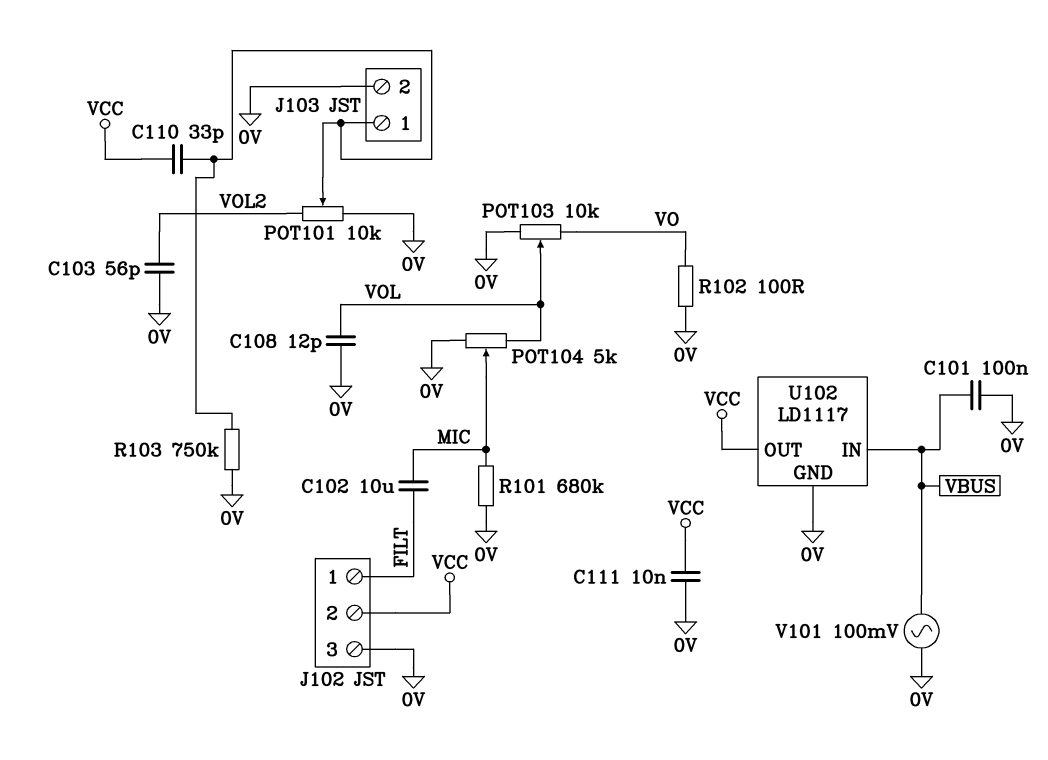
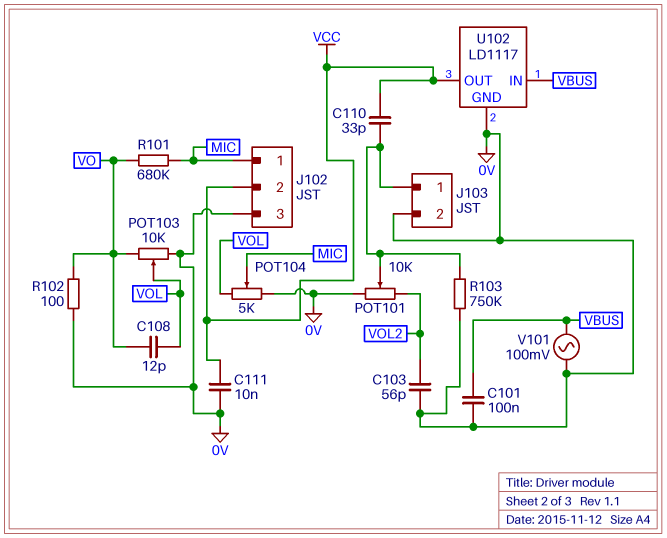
C102: 10uF (FILT, MIC) -> none
C108: 12pF (0V, VOL) -> 12pF (VO, VOL)
J102 pin 1: FILT -> MIC
R101: 680k (0V, MIC) -> 680k (MIC, VO)

